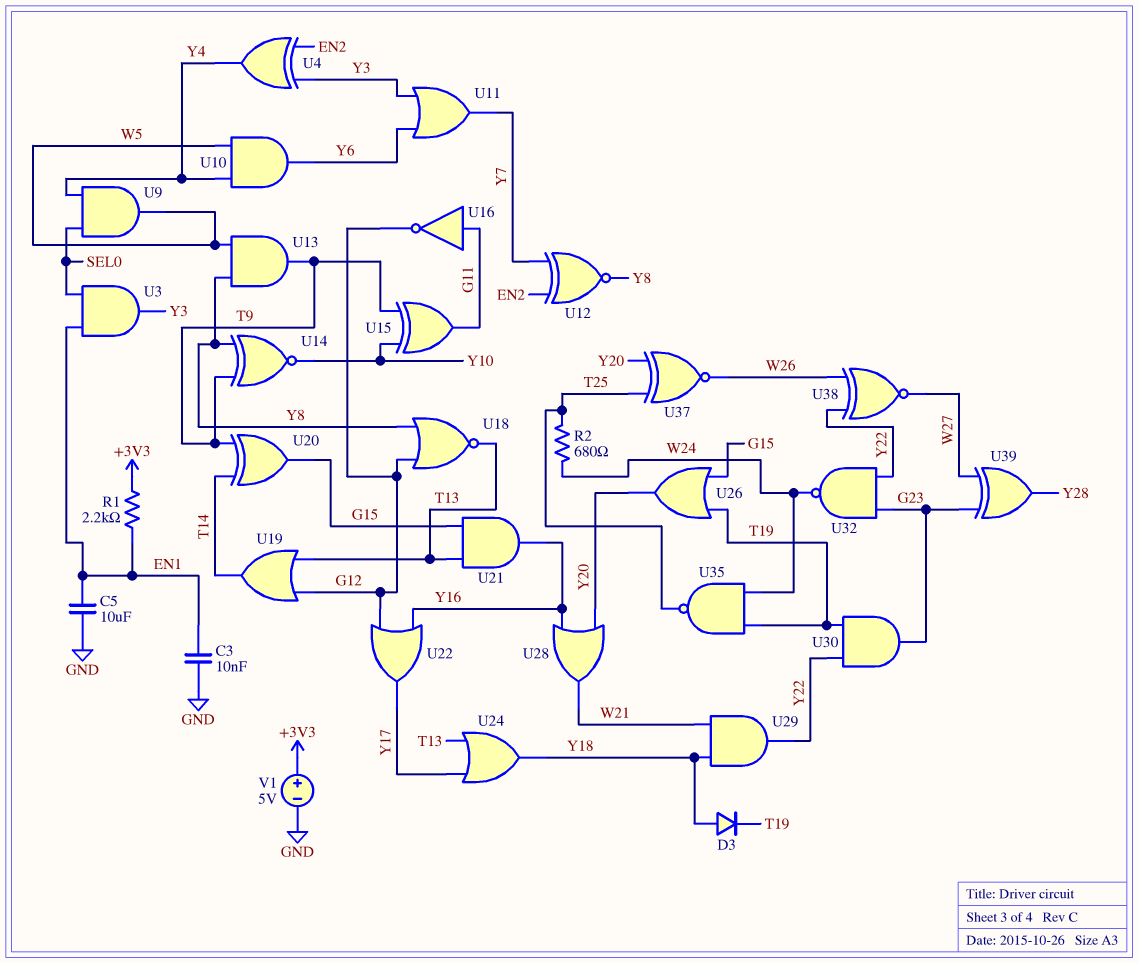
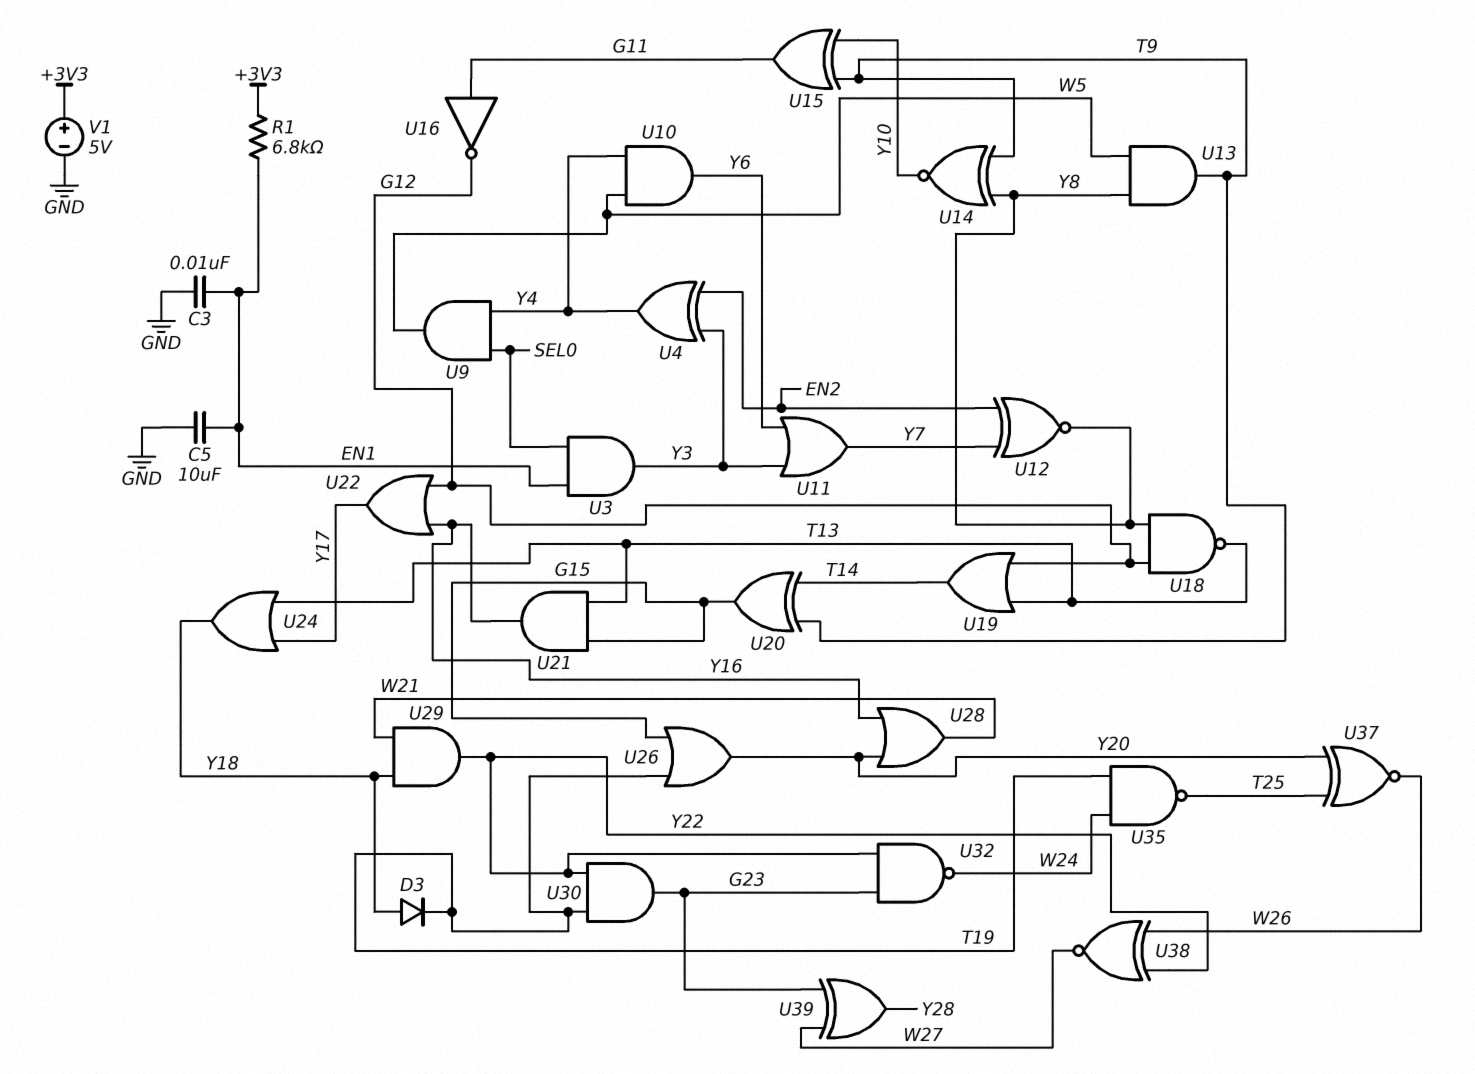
R1: 2.2k (+3V3, EN1) -> 6.8k (+3V3, EN1)
R2: 680 (T25, W24) -> none
U18: NOR (in G12, in Y8, out T13) -> NAND (in G12, in Y8, out T13)

